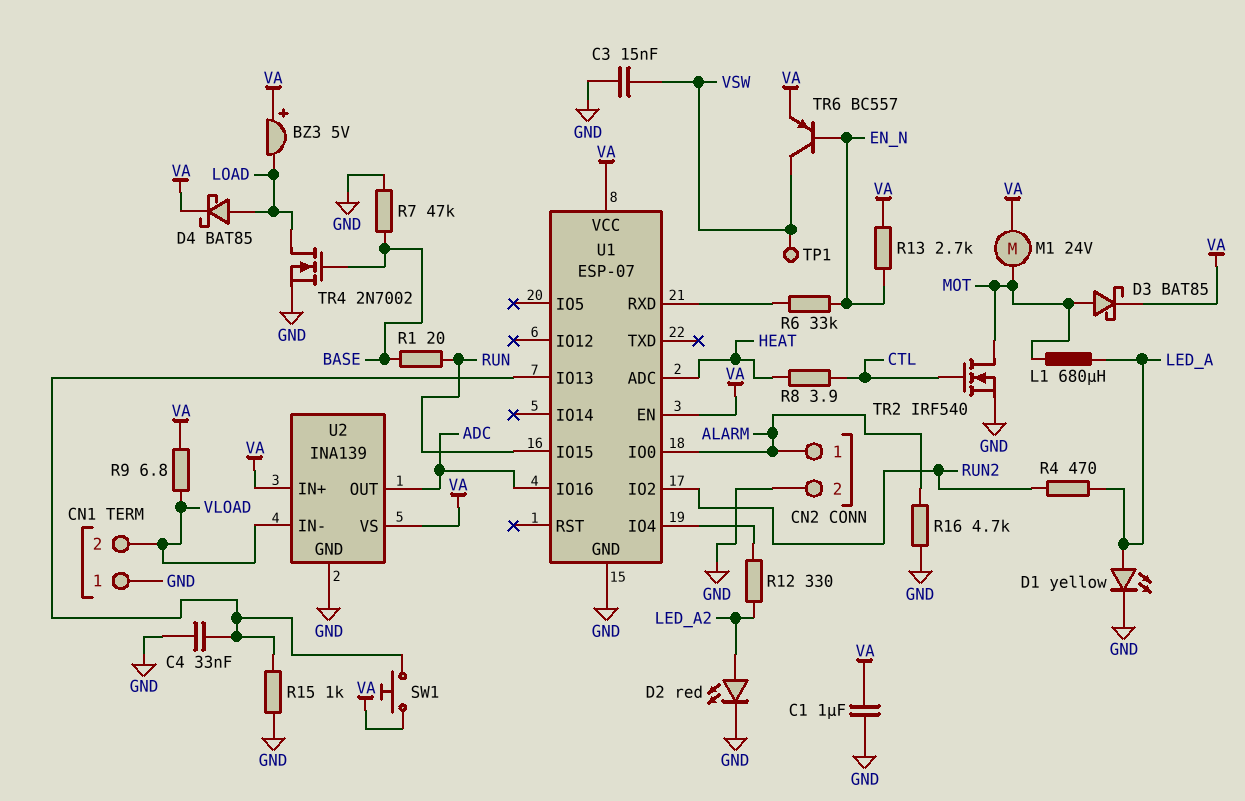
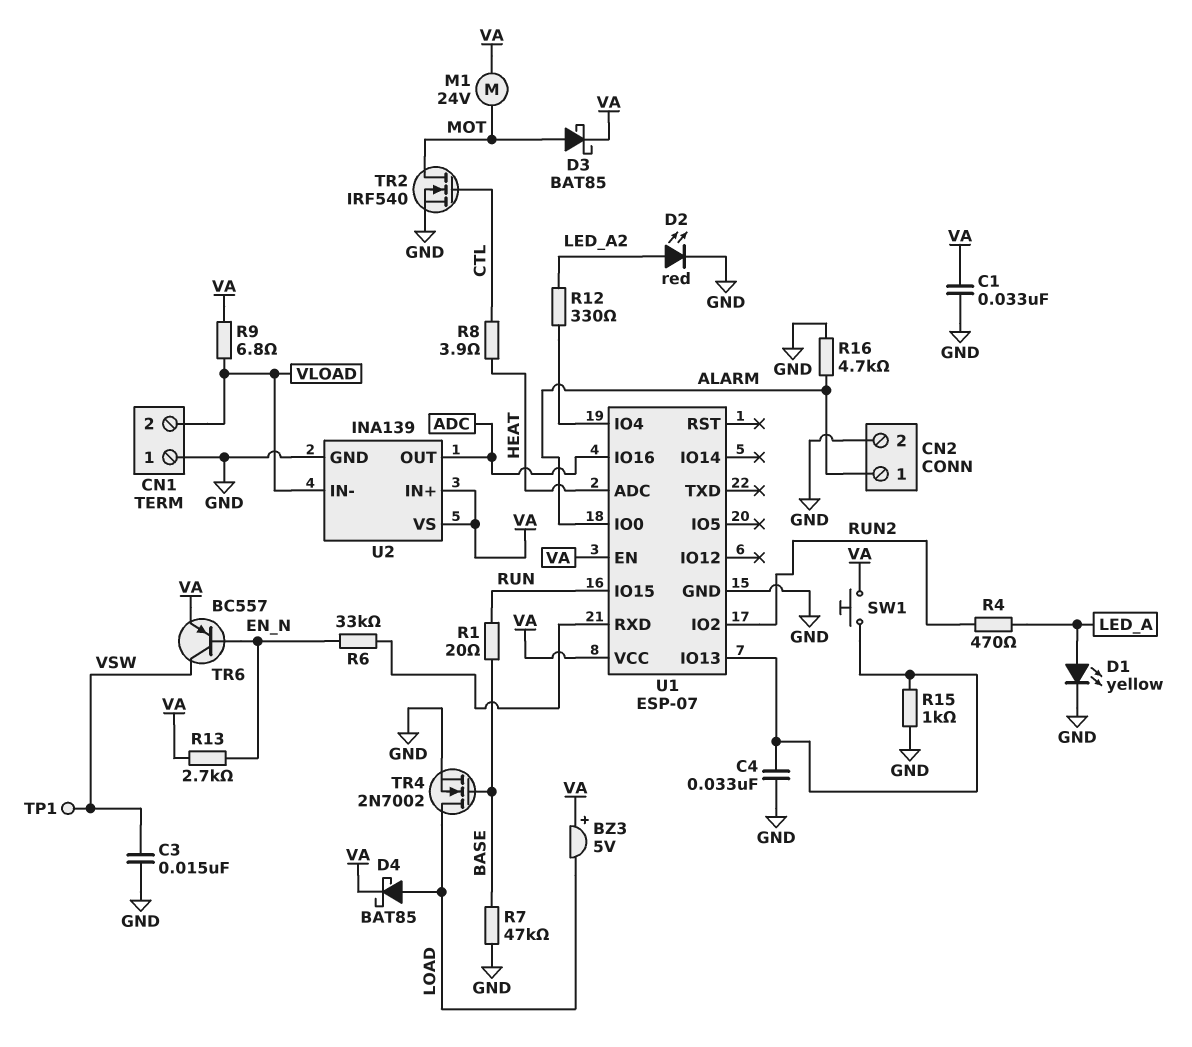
C1: 1uF (GND, VA) -> 33nF (GND, VA)
L1: 680uH (LED_A, MOT) -> none

